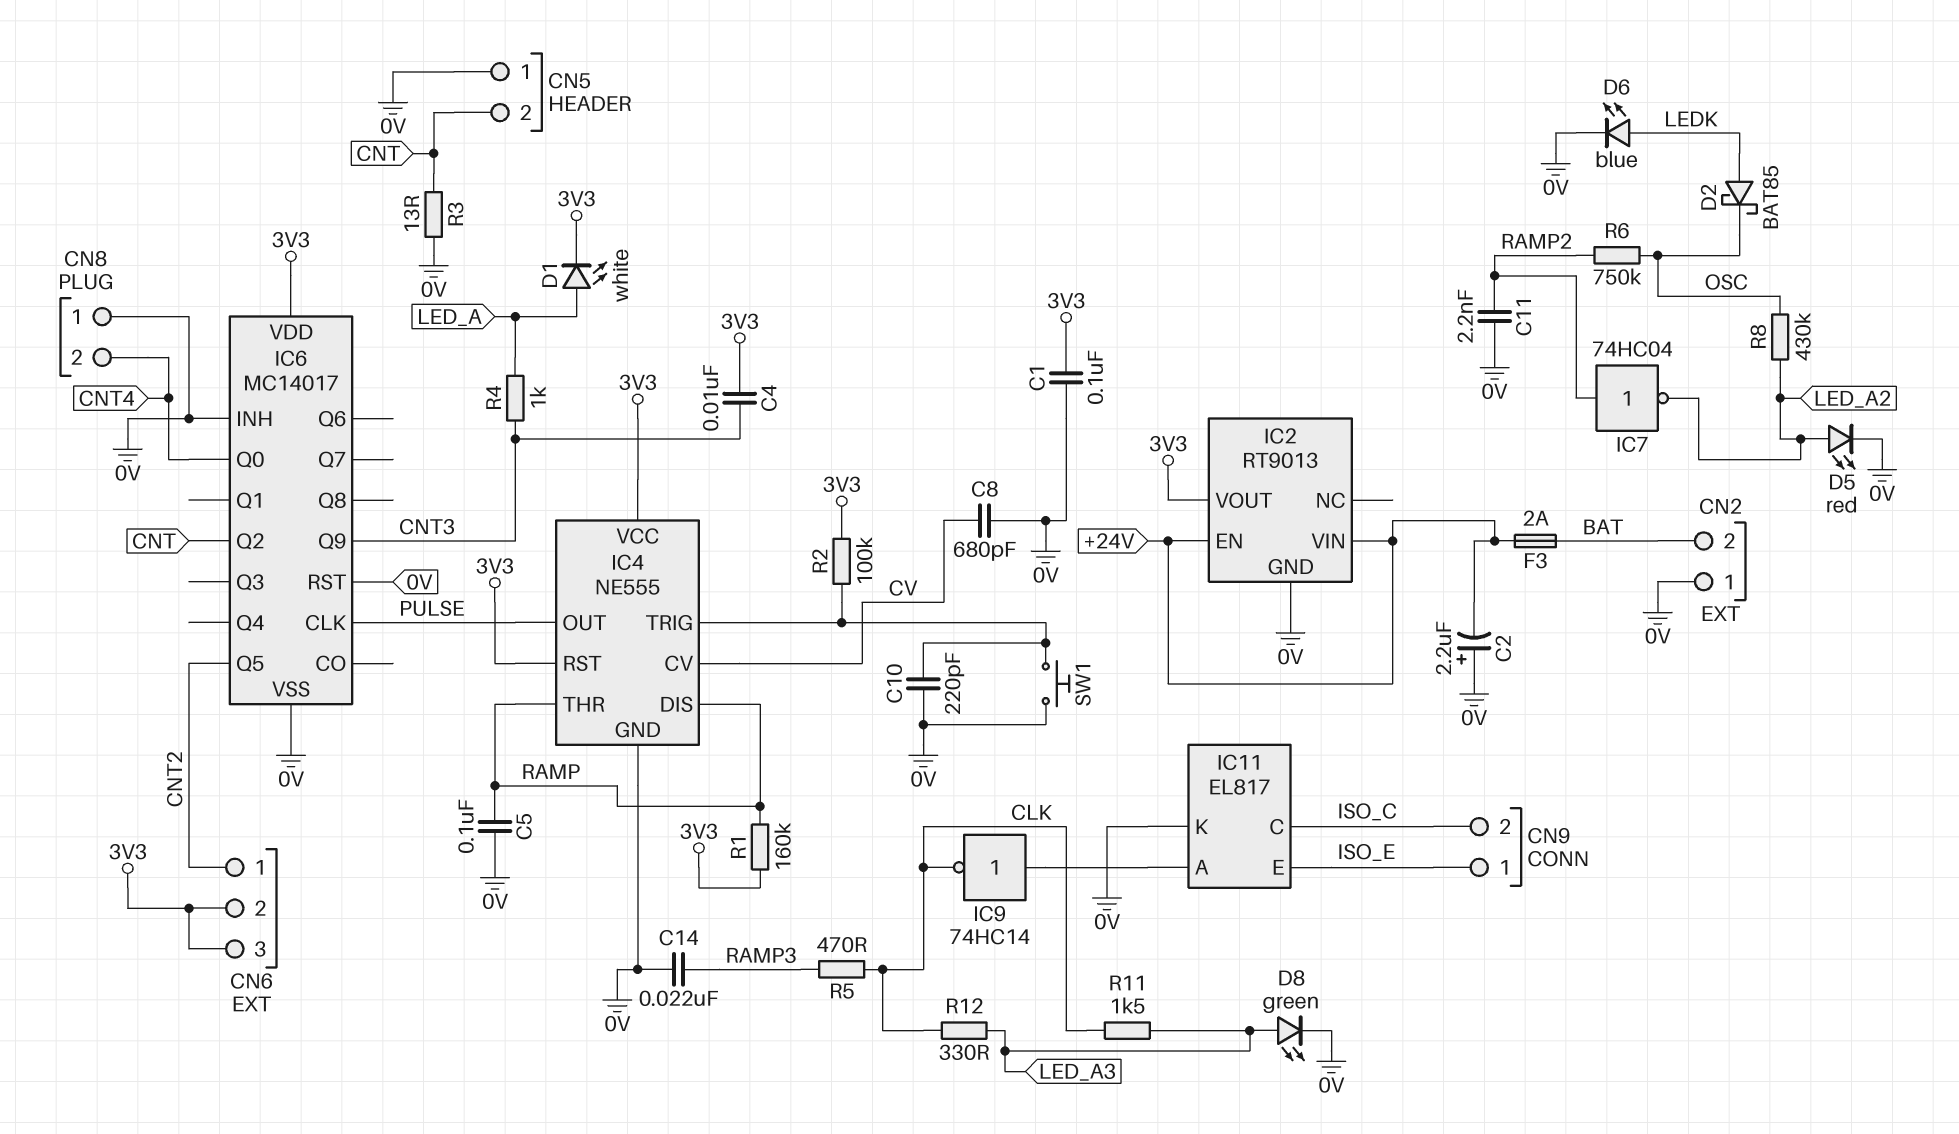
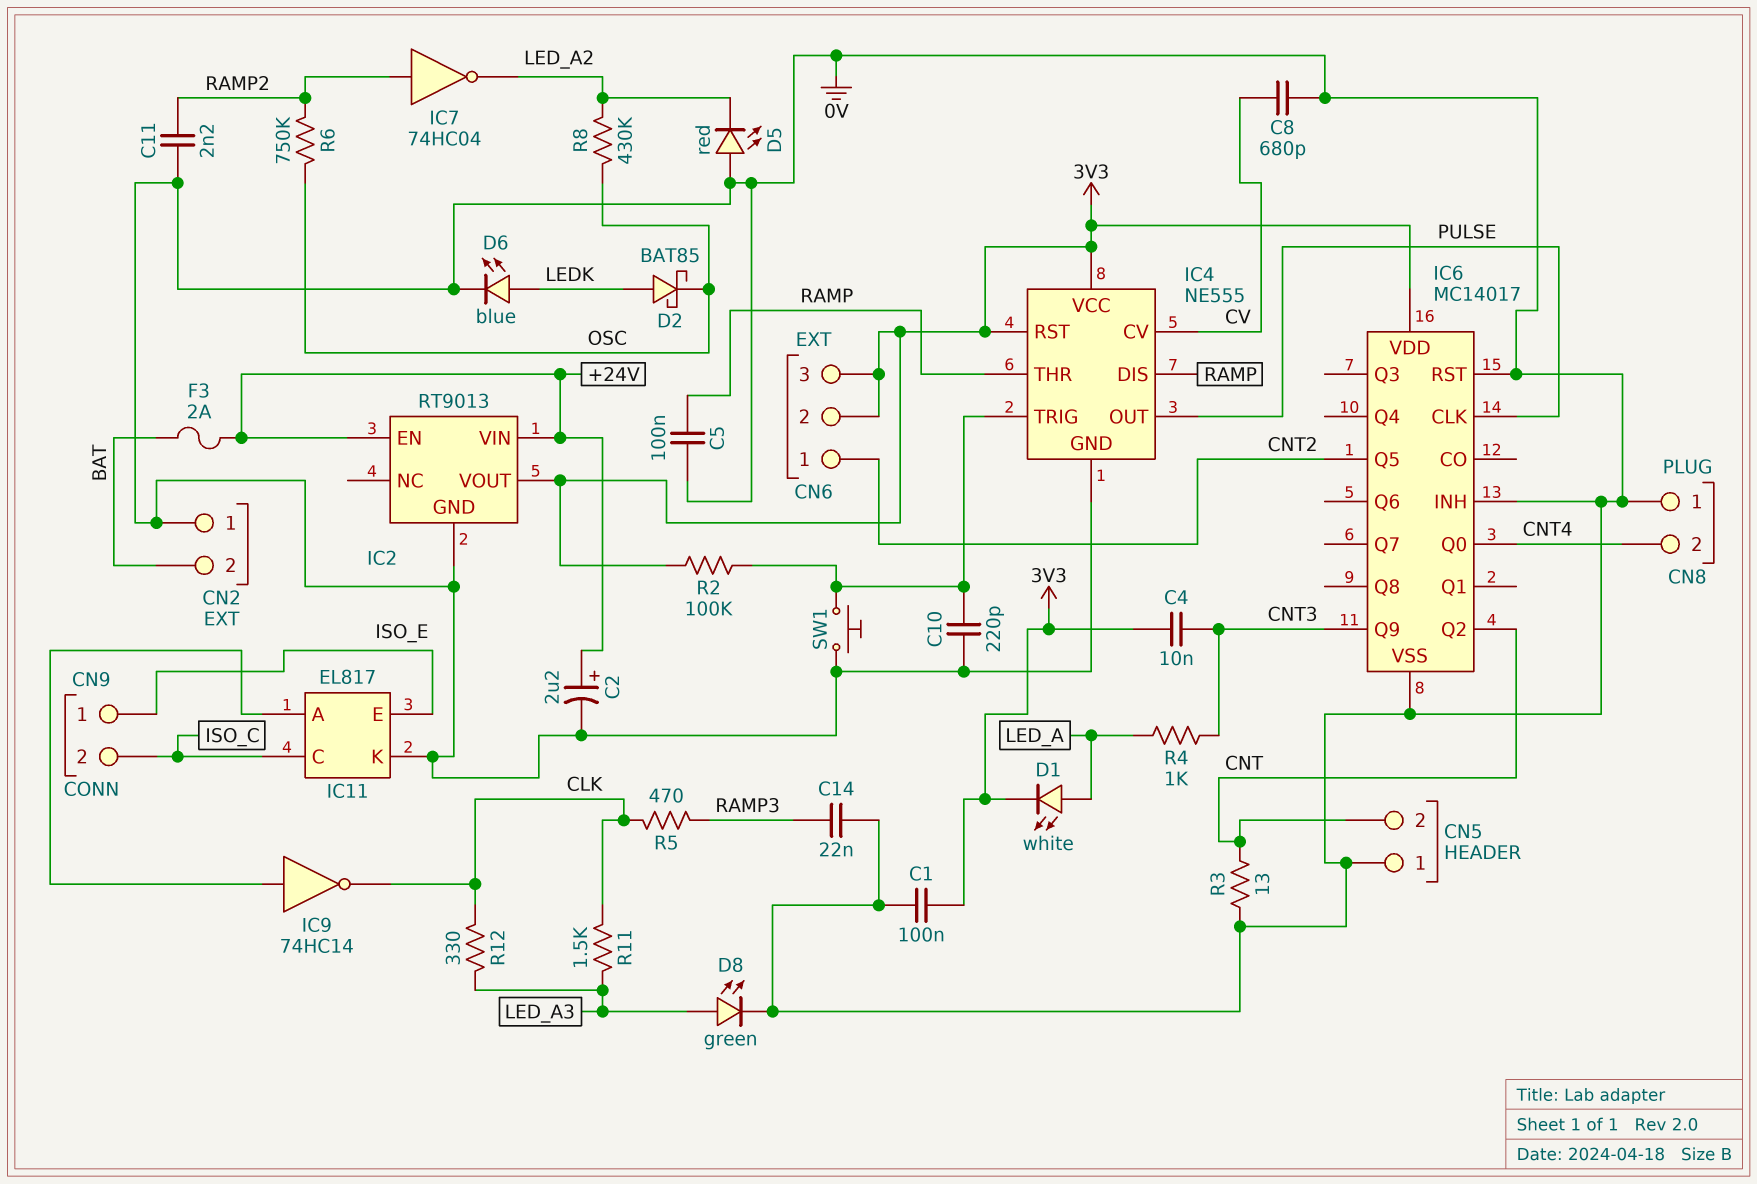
C2: 2.2uF (plus 0V, minus +24V) -> 2.2uF (plus +24V, minus 0V)
D5: LED red (A LED_A2, K 0V) -> LED red (A 0V, K LED_A2)
R1: 160k (3V3, RAMP) -> none

